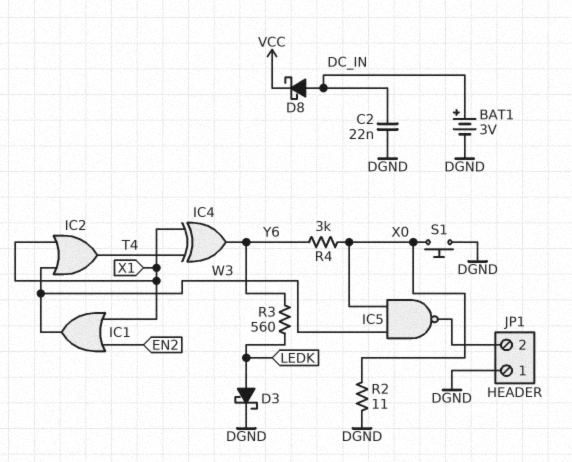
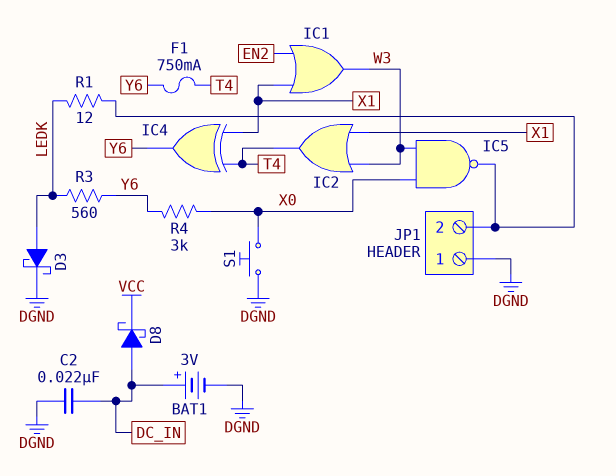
F1: none -> 750mA (T4, Y6)
R1: none -> 12 (JP1/2, LEDK)
R2: 11 (DGND, X0) -> none

